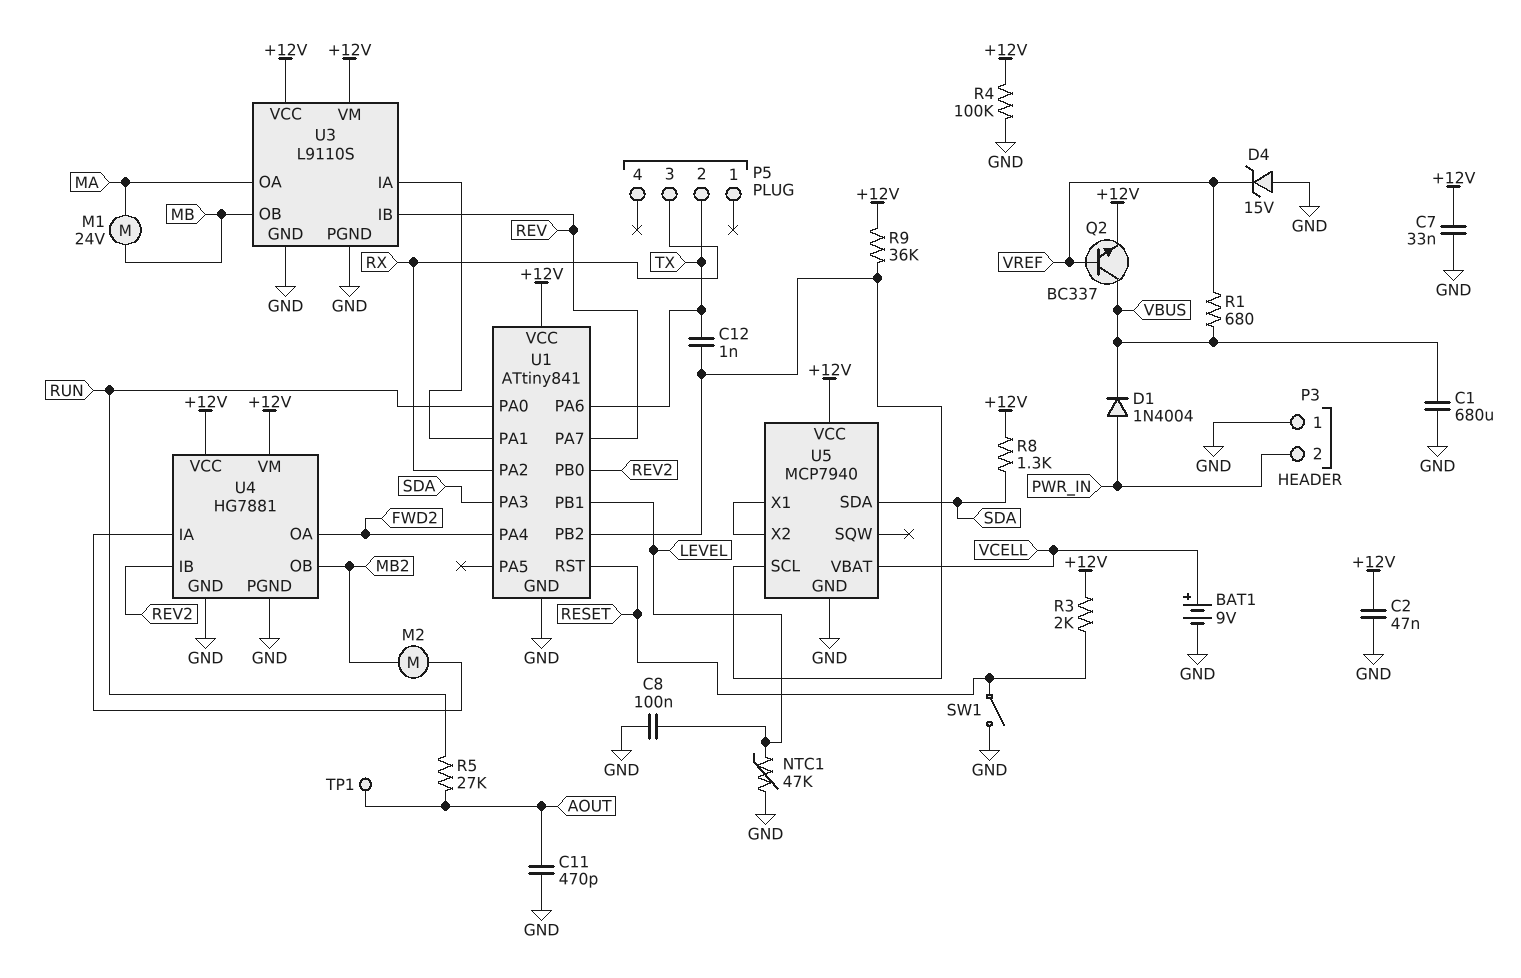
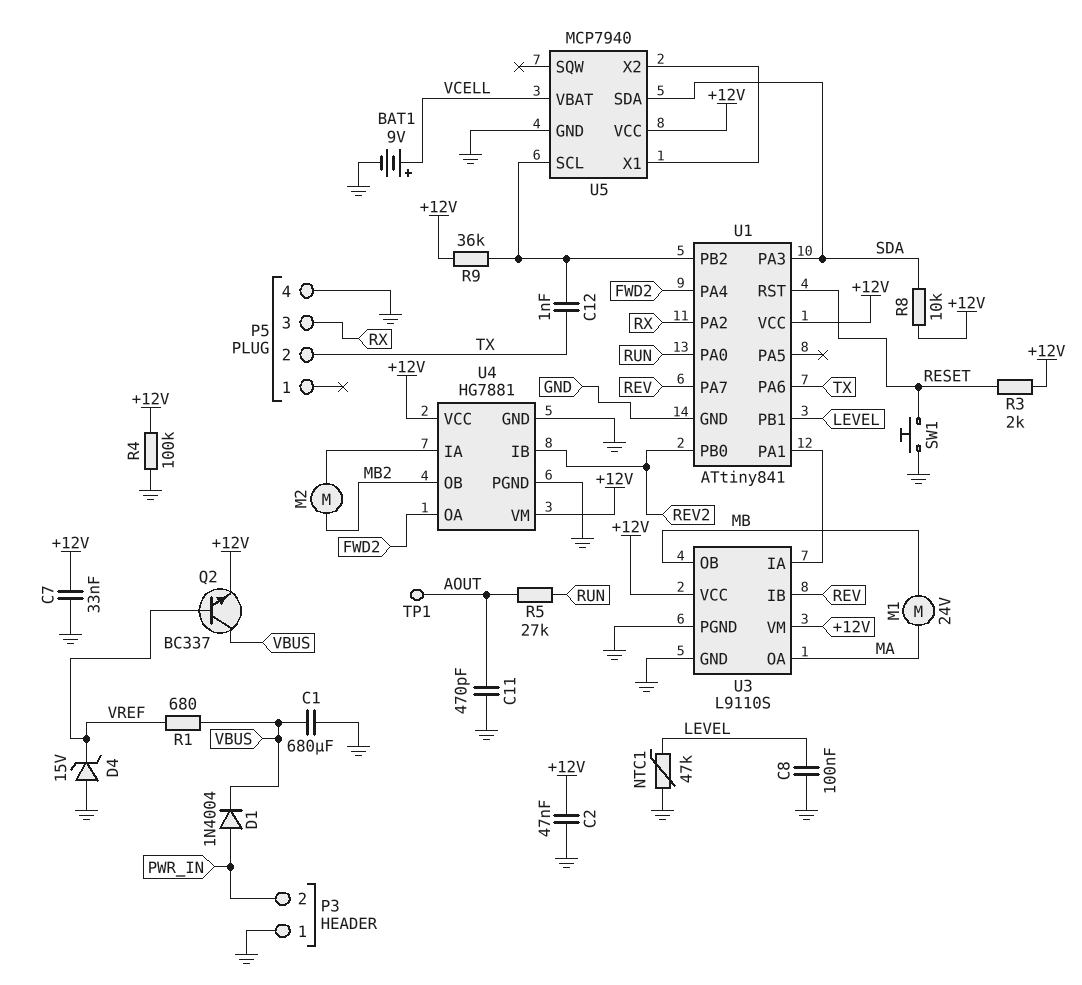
P5 pin 4: none -> GND
R8: 1.3k (+12V, SDA) -> 10k (+12V, SDA)
SW1: switch (GND, RESET) -> button (GND, RESET)

